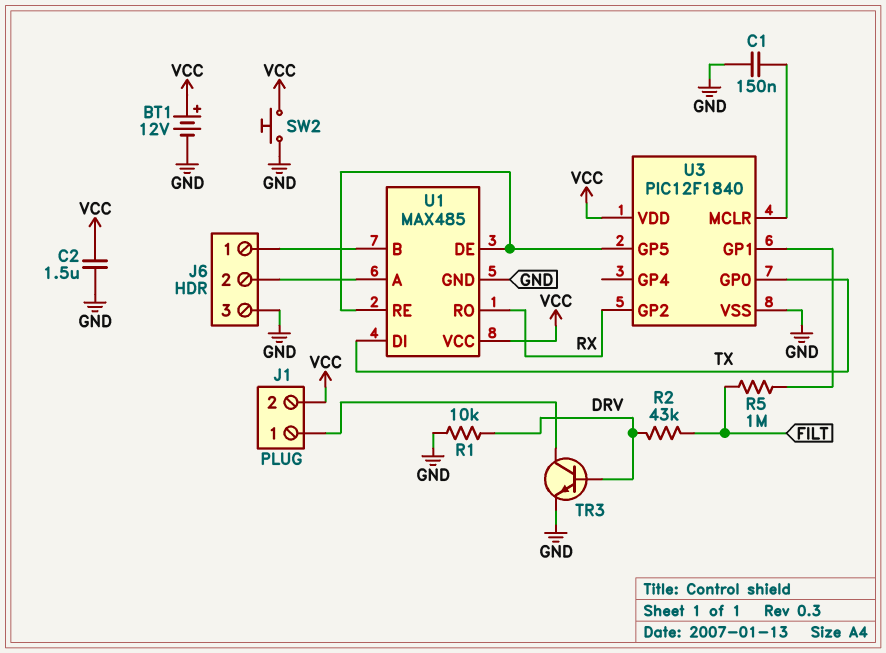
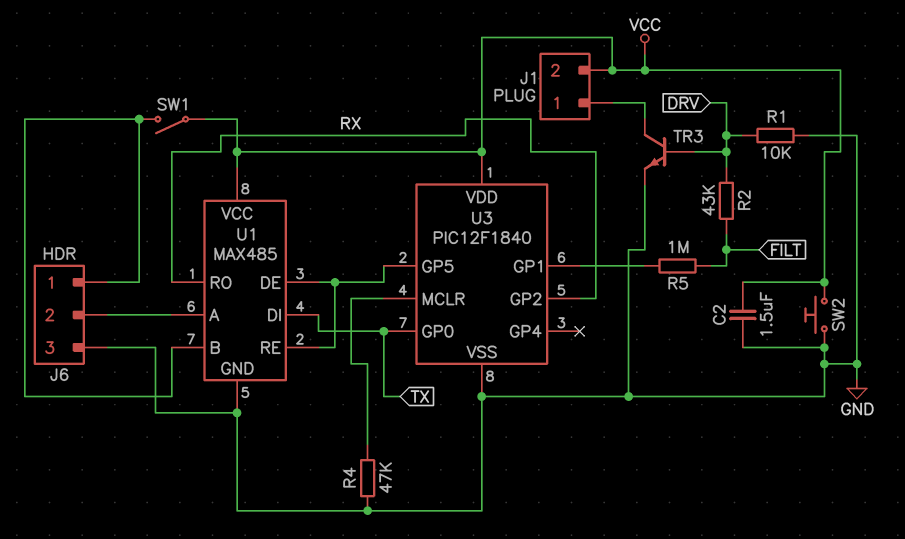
BT1: 12V (plus VCC, minus GND) -> none
C1: 150nF (GND, U3/MCLR) -> none
R4: none -> 47k (GND, U3/MCLR)
SW1: none -> switch (J6/1, VCC)

